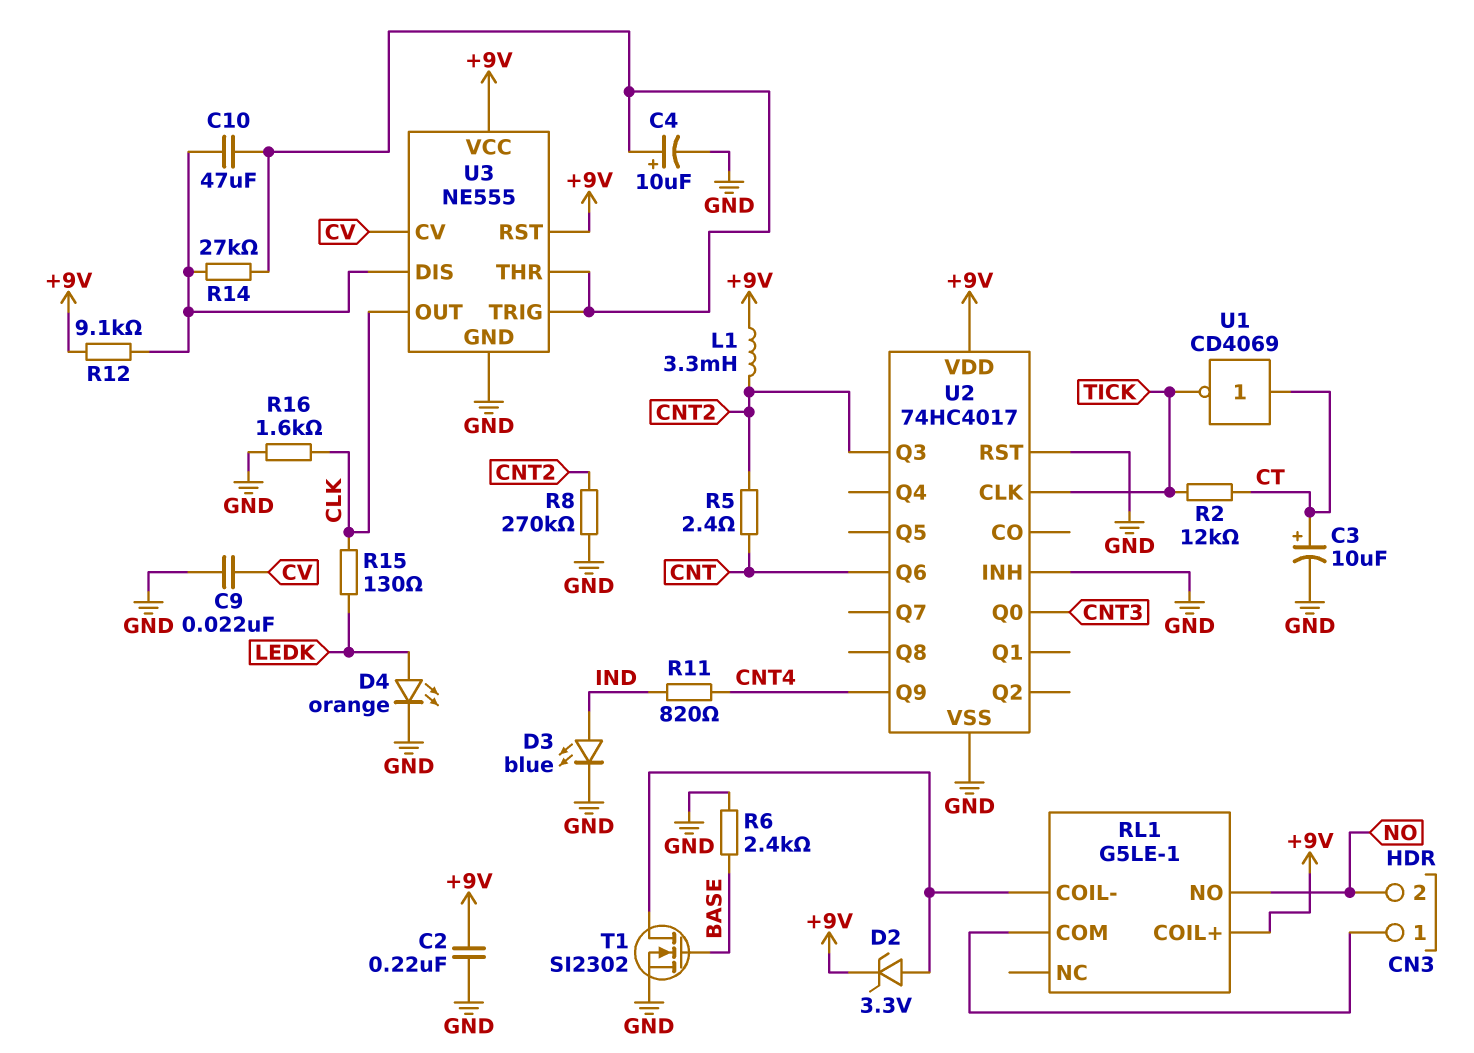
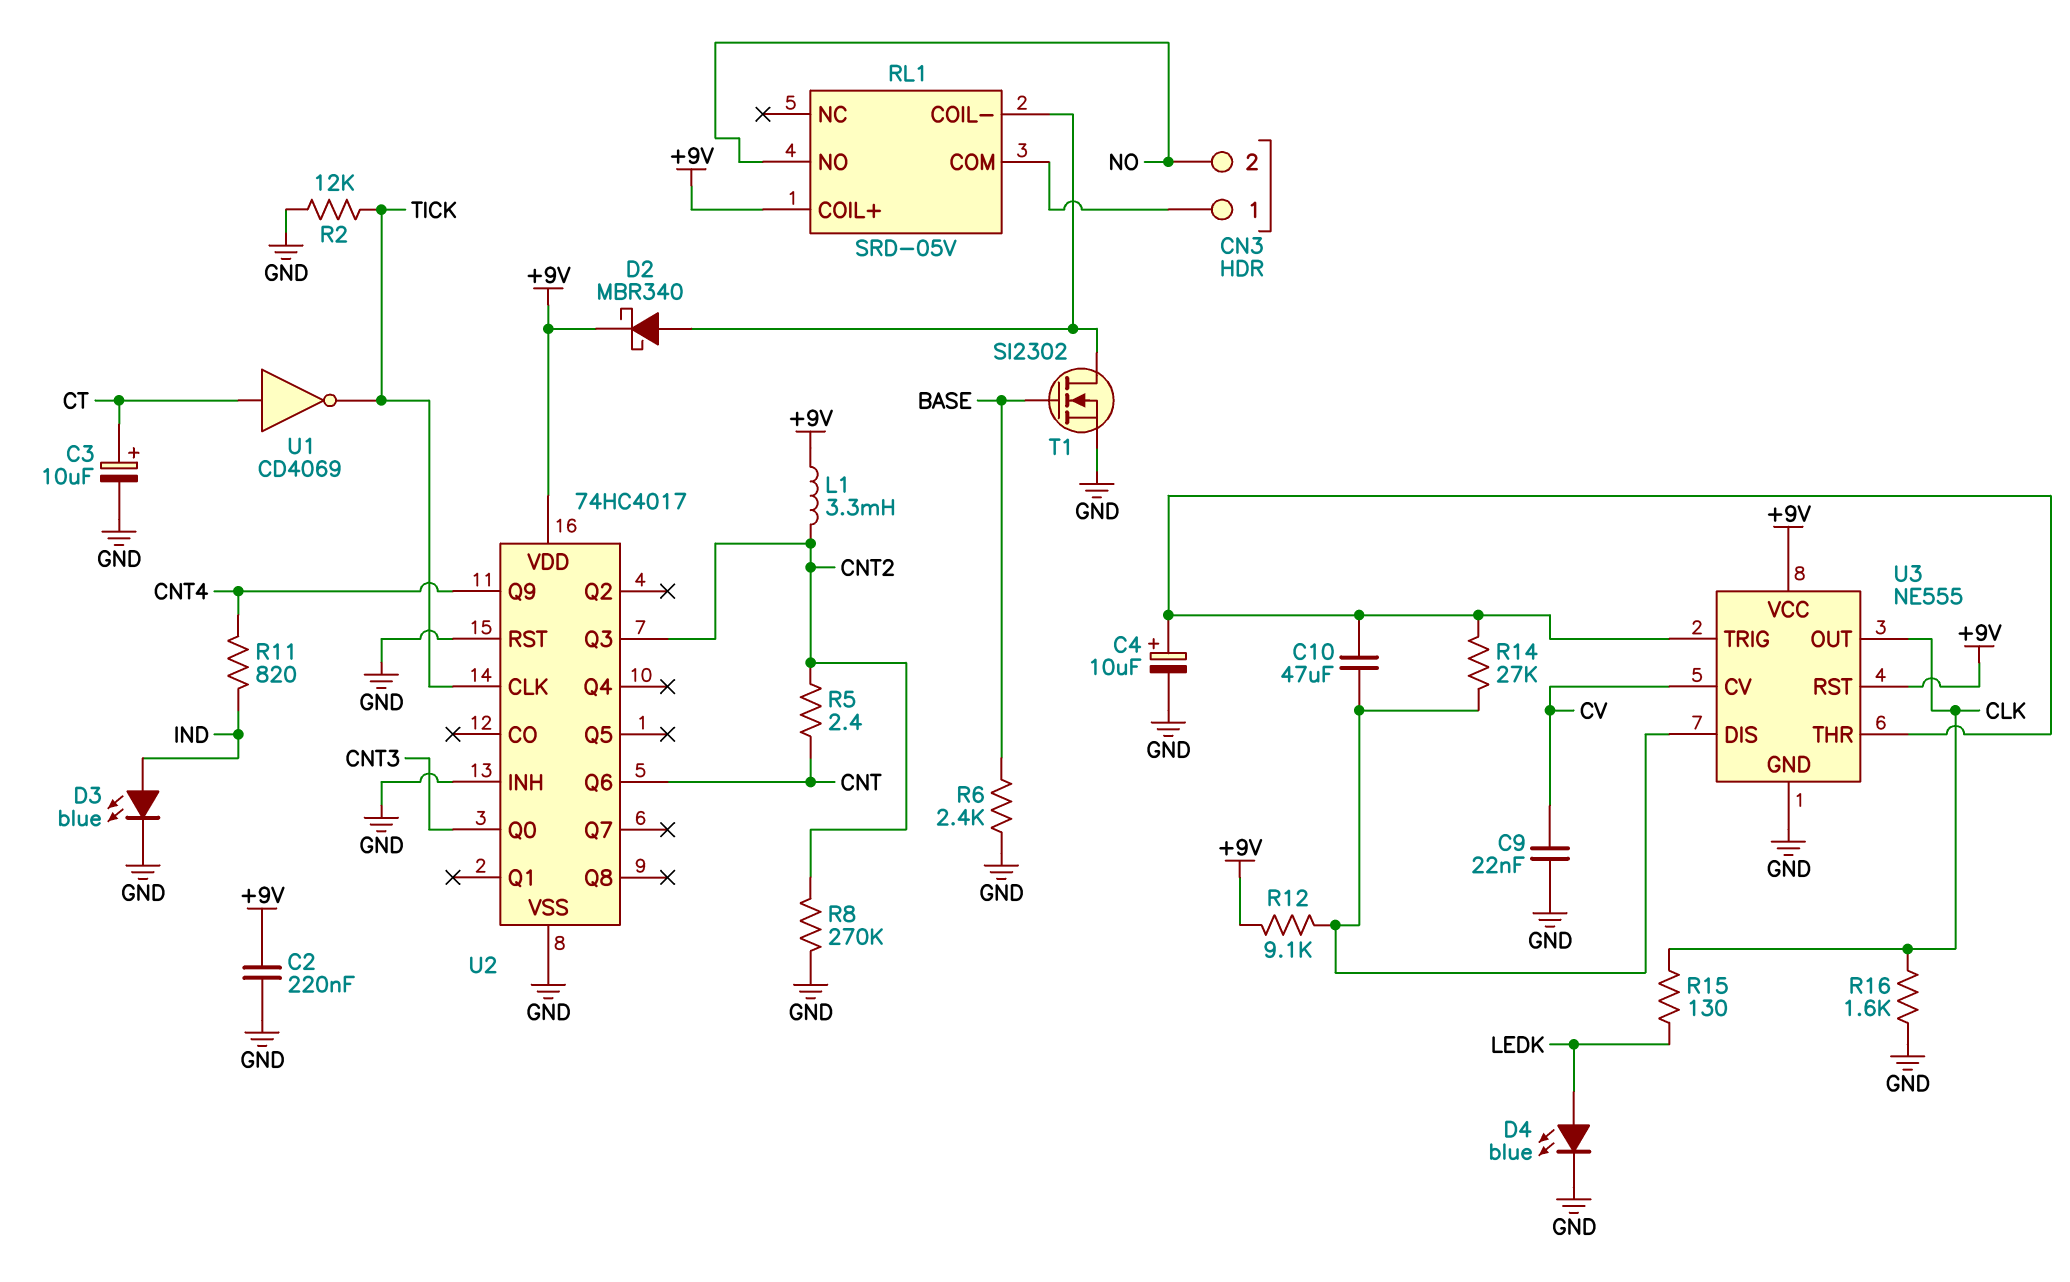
D2: zener 3.3V (A RL1/COIL-, K +9V) -> schottky MBR340 (A RL1/COIL-, K +9V)
D4: LED orange (A LEDK, K GND) -> LED blue (A LEDK, K GND)
R2: 12k (CT, TICK) -> 12k (GND, TICK)
RL1: G5LE-1 -> SRD-05V

